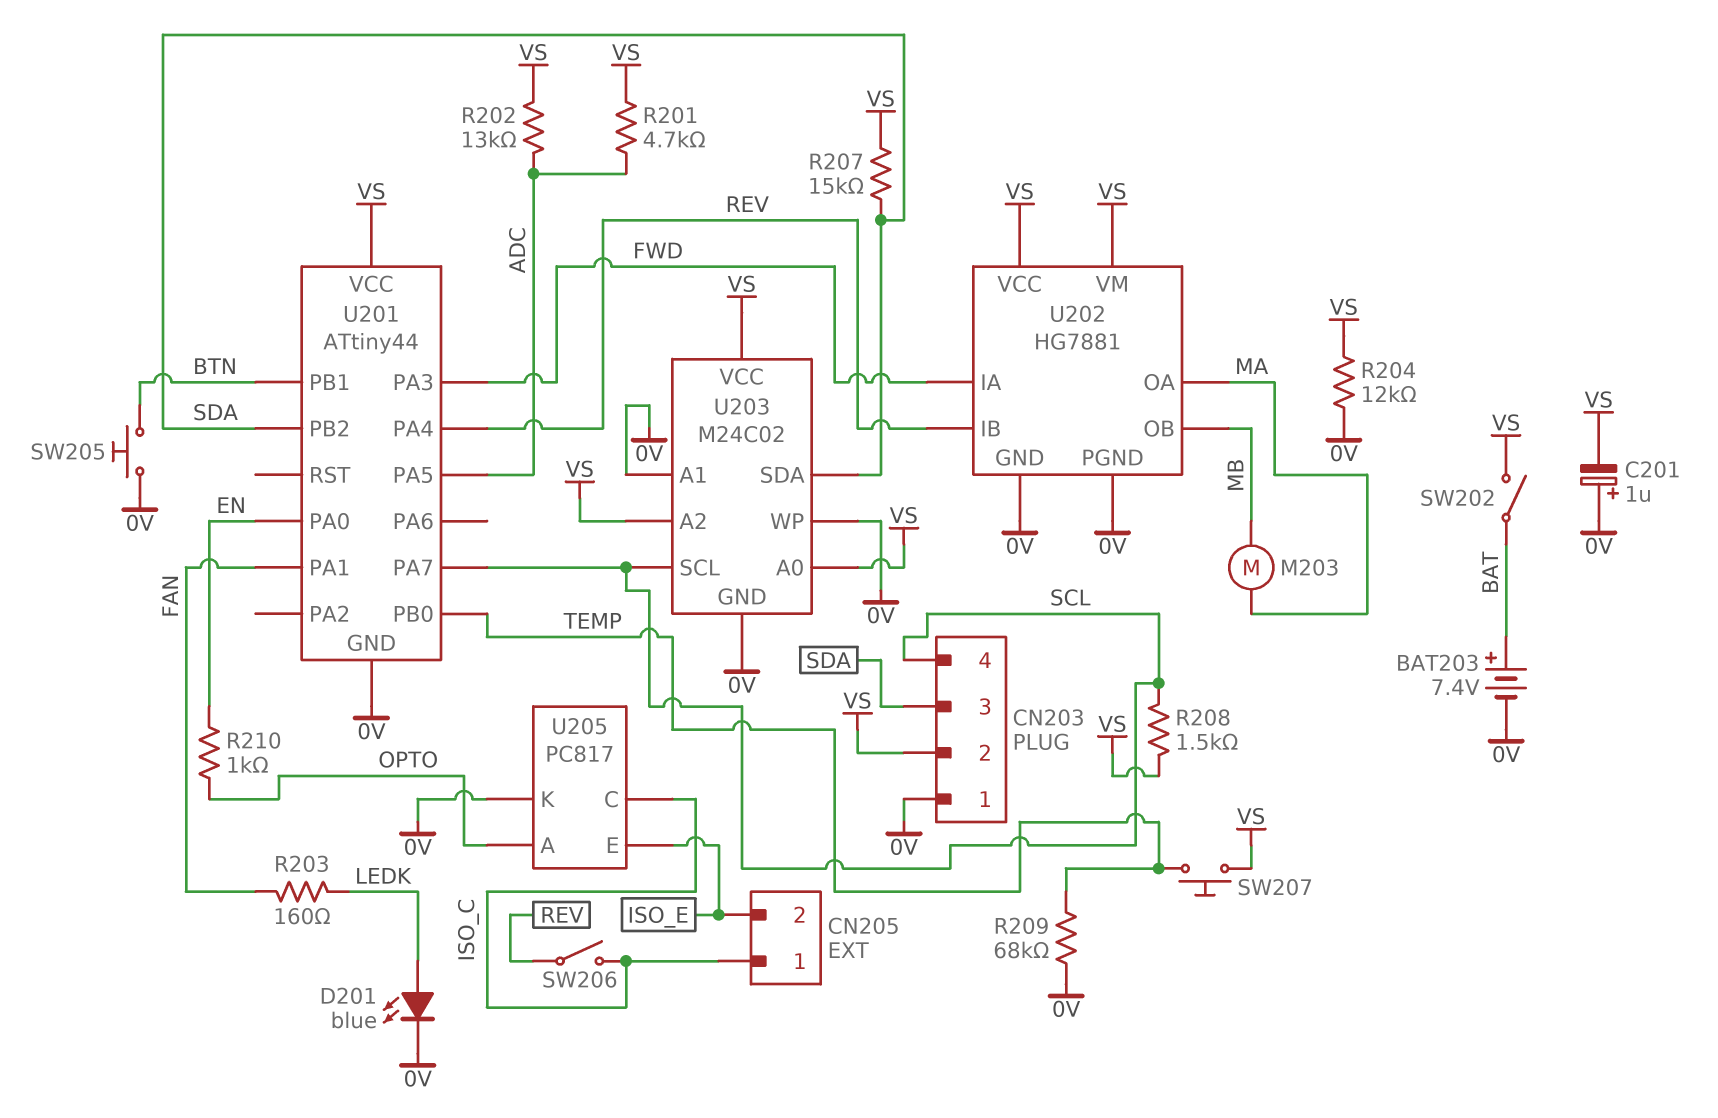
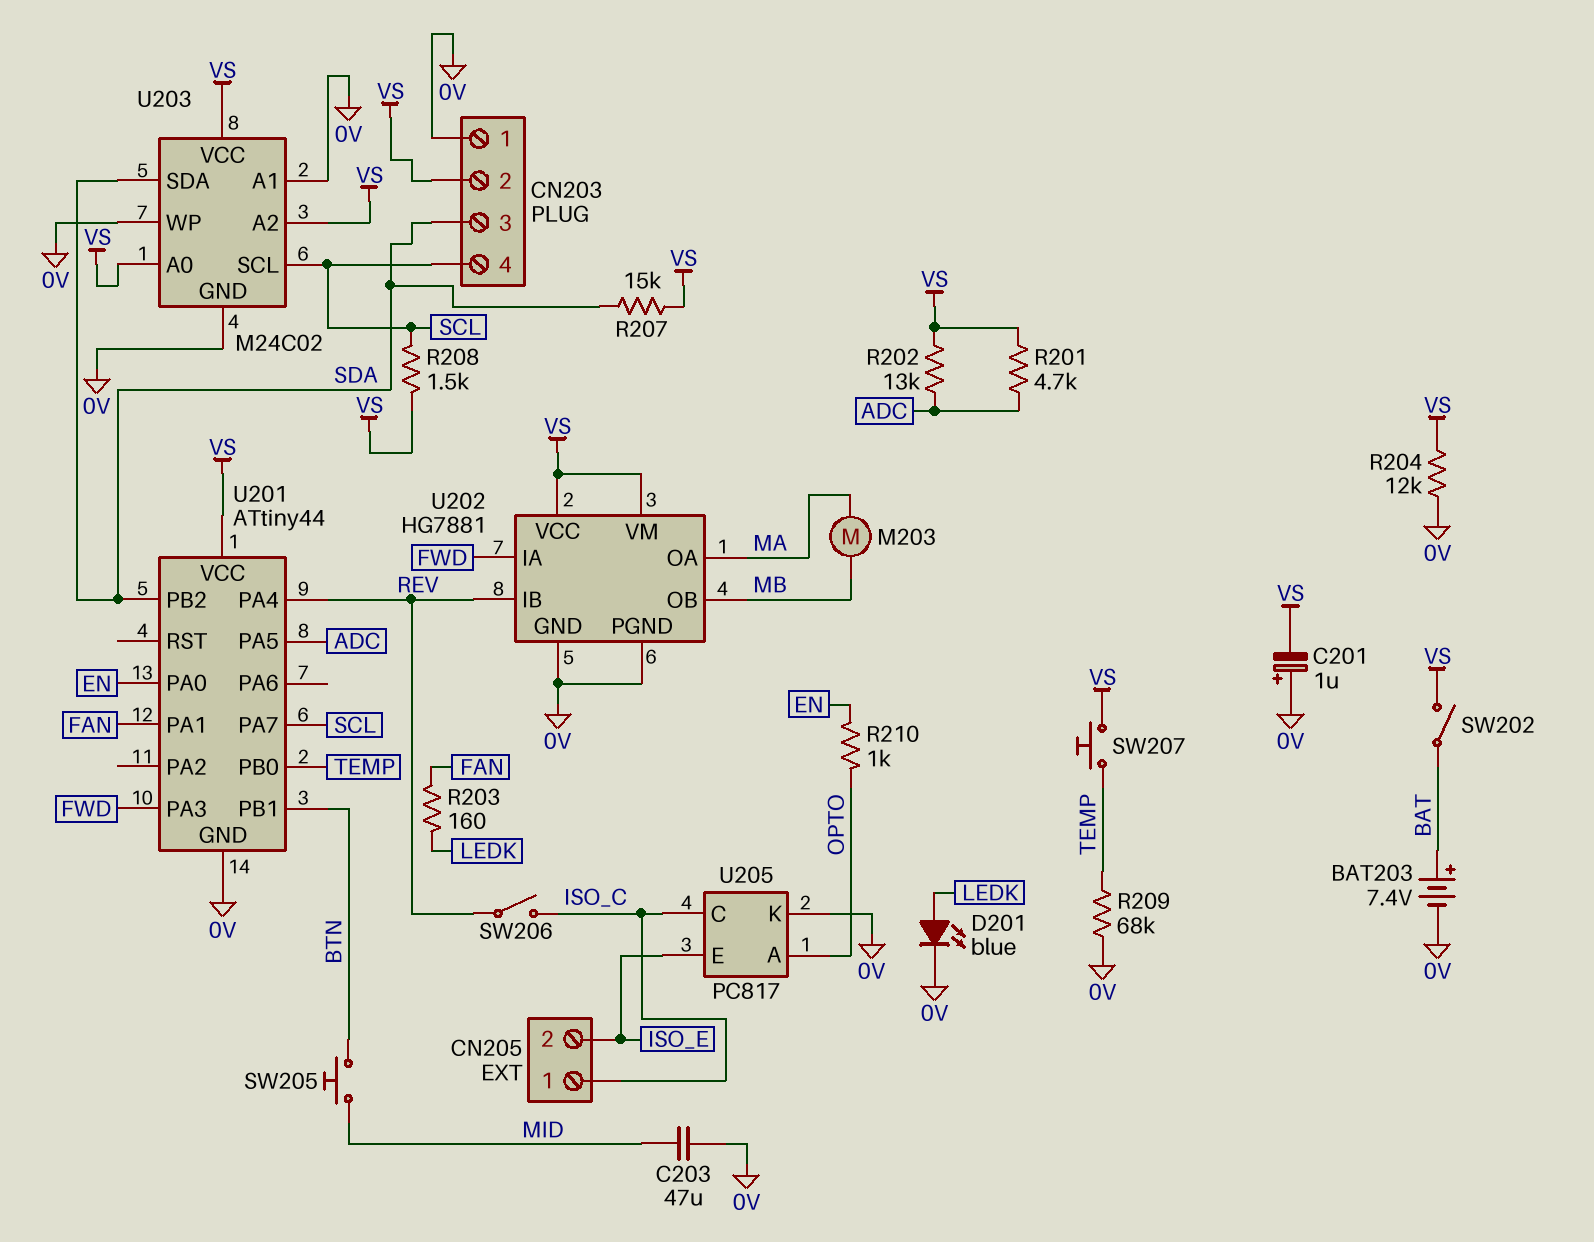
C203: none -> 47uF (0V, MID)
SW205: button (0V, BTN) -> button (BTN, MID)

